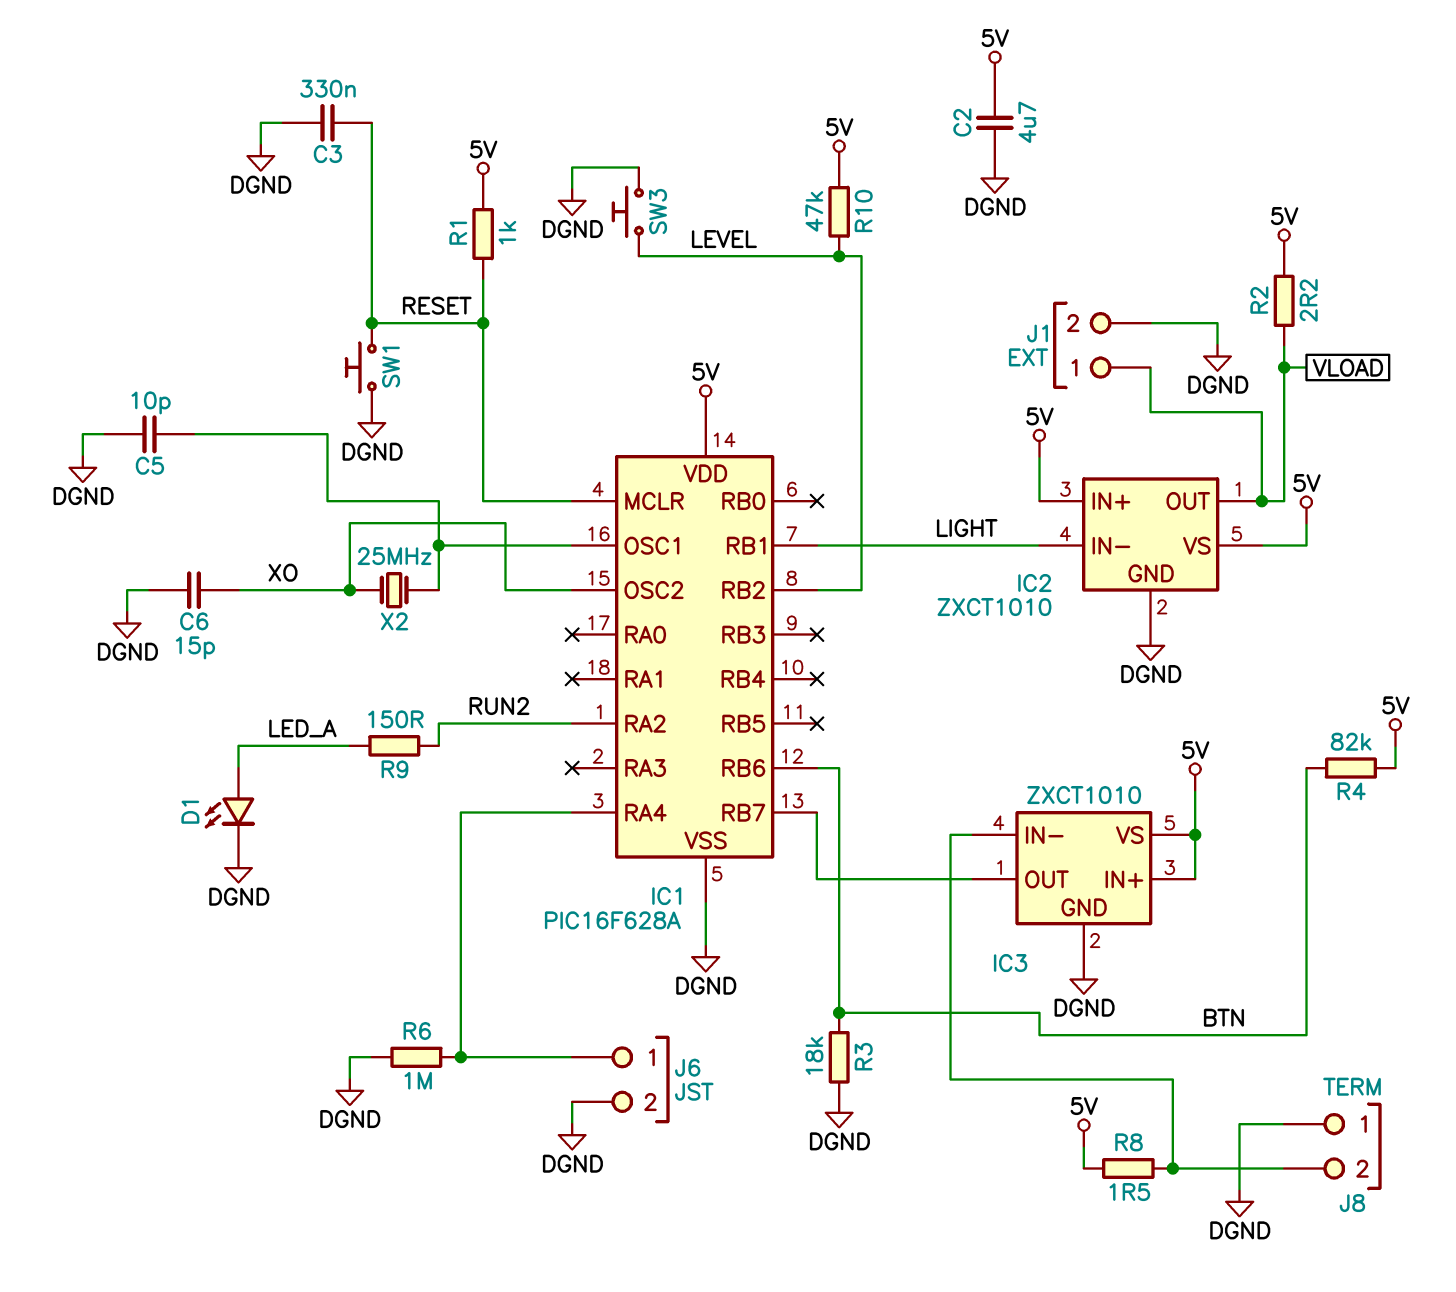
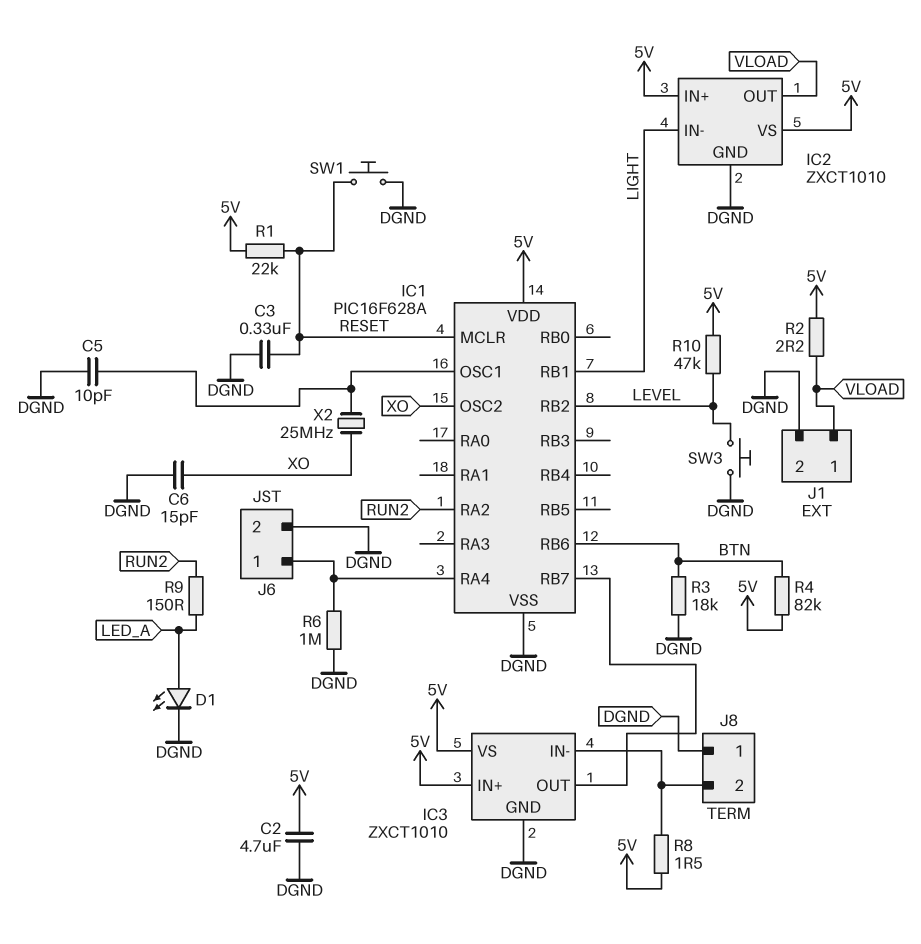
R1: 1k (5V, RESET) -> 22k (5V, RESET)

